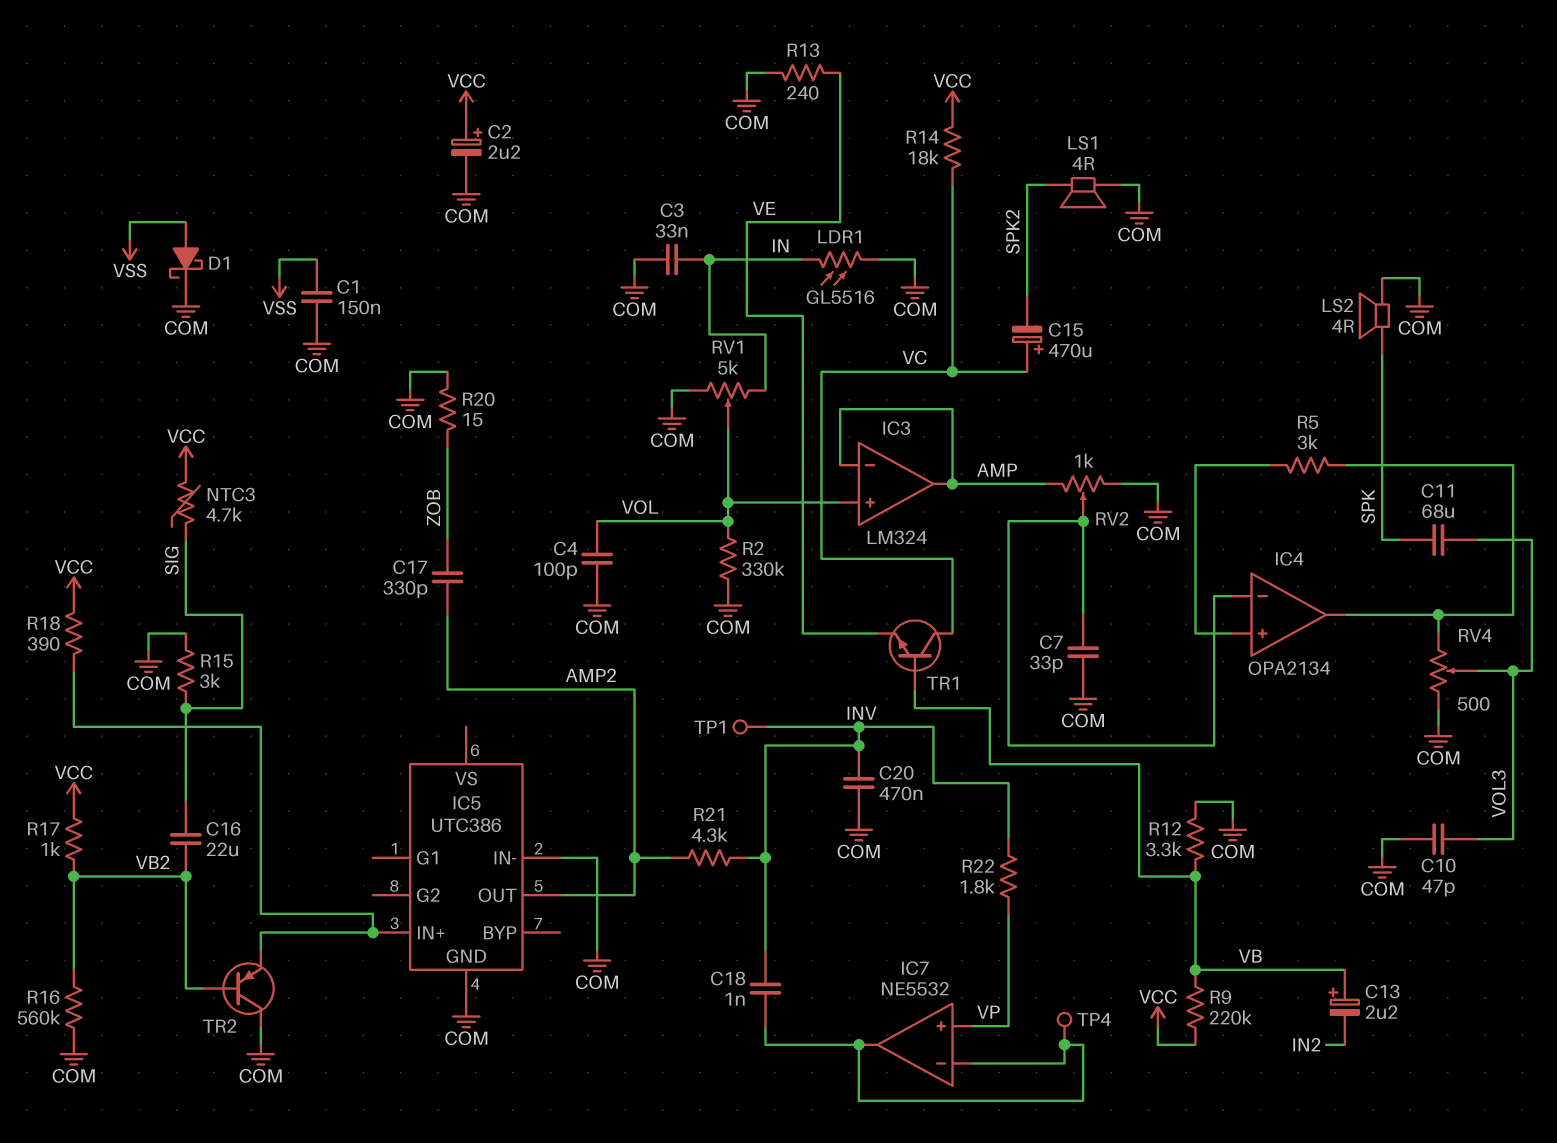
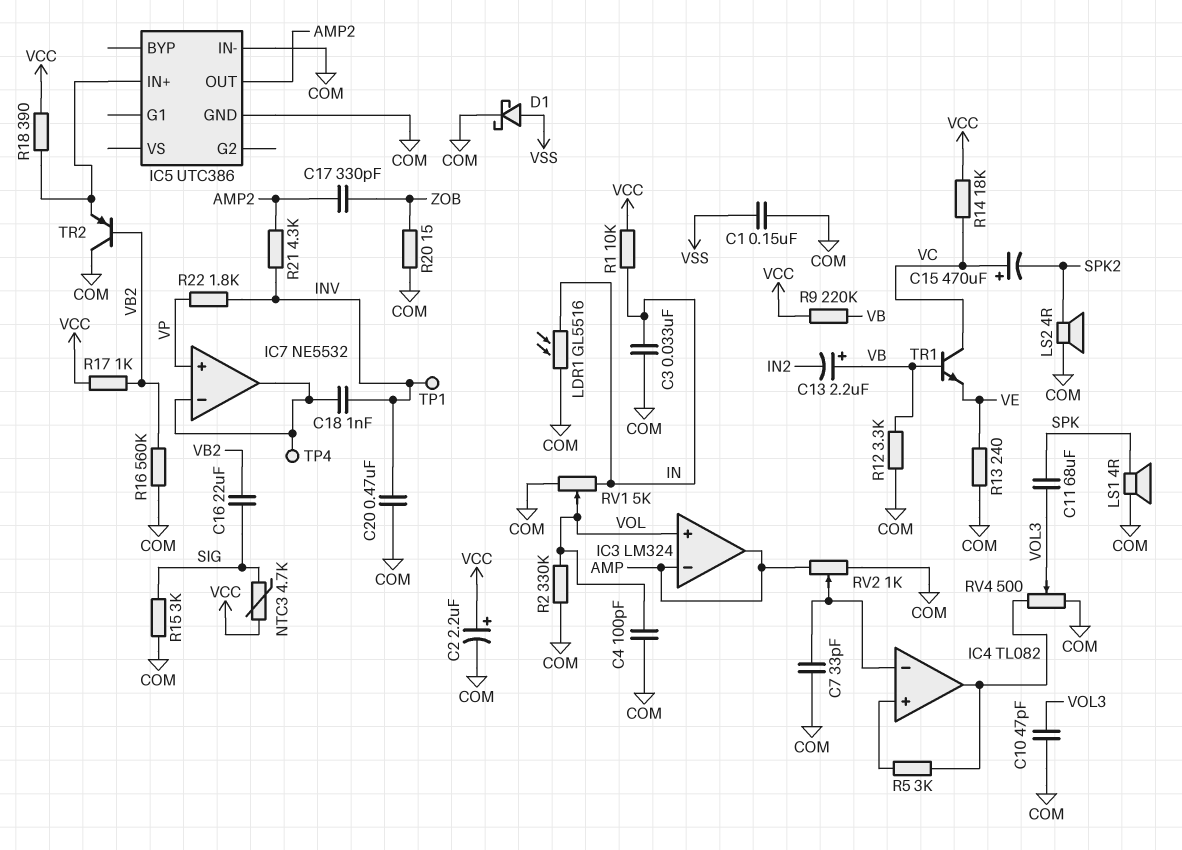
IC4: OPA2134 -> TL082
LS1: speaker 4R (COM, SPK2) -> speaker 4R (COM, SPK)
LS2: speaker 4R (COM, SPK) -> speaker 4R (COM, SPK2)
R1: none -> 10k (IN, VCC)

